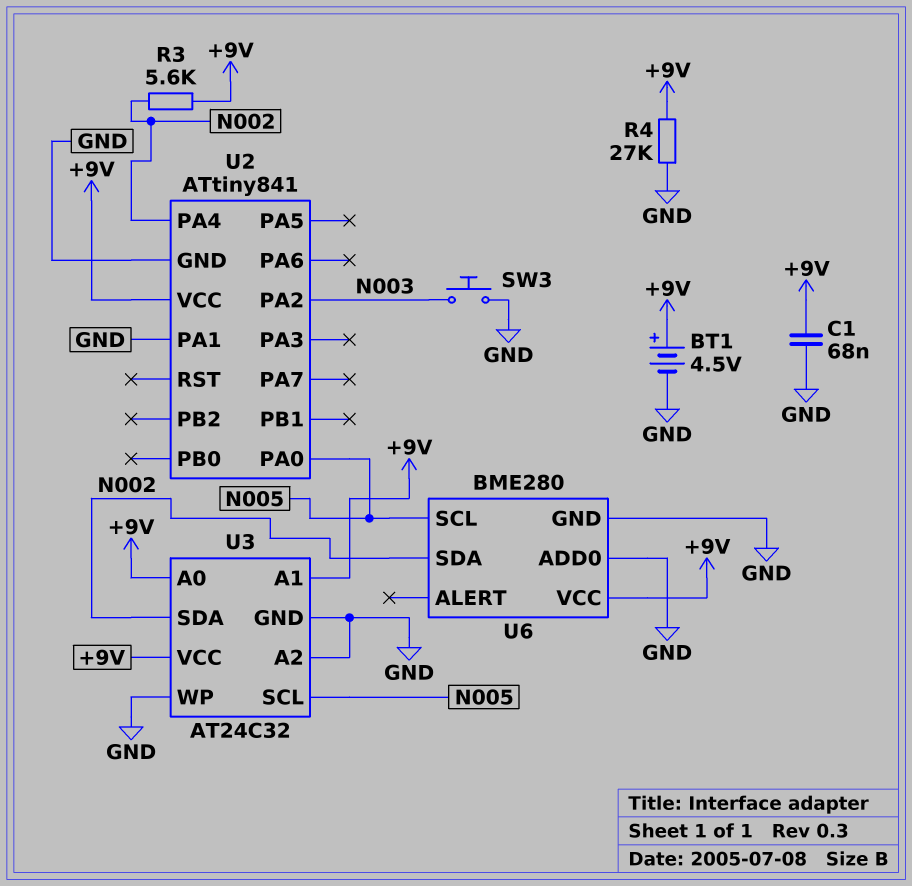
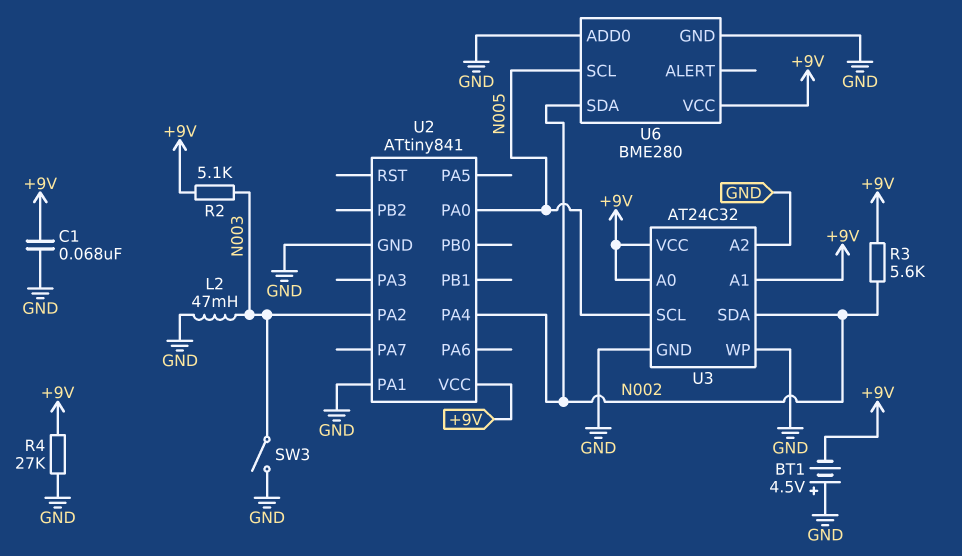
BT1: 4.5V (plus +9V, minus GND) -> 4.5V (plus GND, minus +9V)
L2: none -> 47mH (GND, N003)
R2: none -> 5.1k (+9V, N003)
SW3: button (GND, N003) -> switch (GND, N003)

